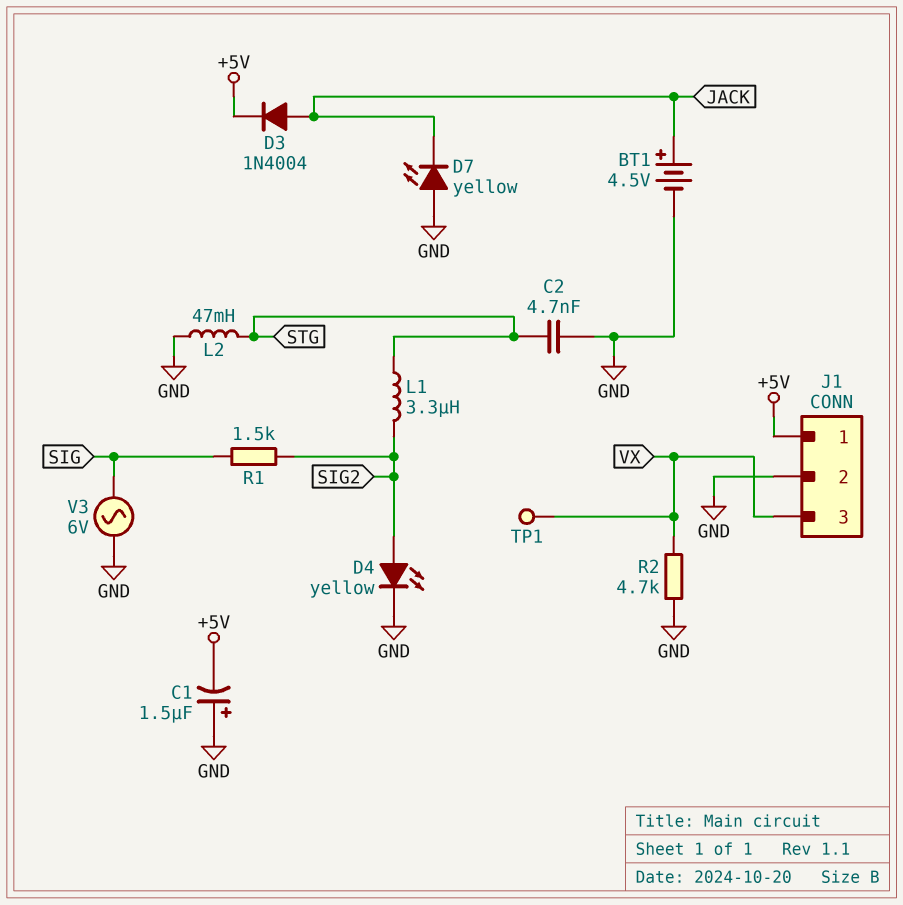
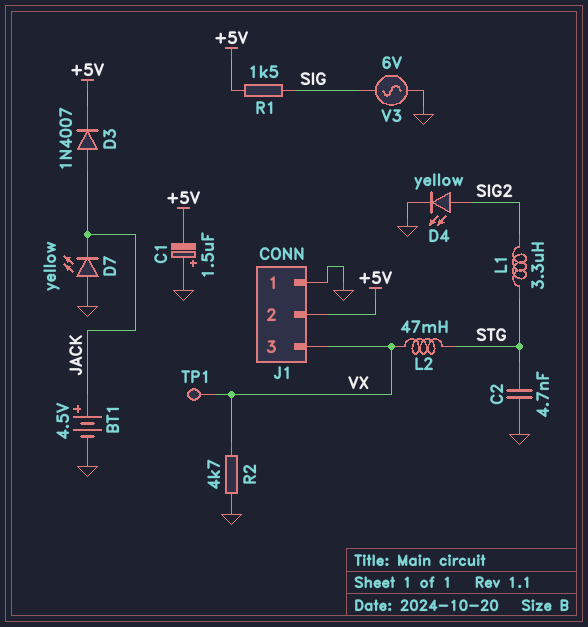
D3: diode 1N4004 (A JACK, K +5V) -> diode 1N4007 (A JACK, K +5V)
J1 pin 1: +5V -> GND
J1 pin 2: GND -> +5V
L2: 47mH (GND, STG) -> 47mH (STG, VX)
R1: 1.5k (SIG, SIG2) -> 1.5k (+5V, SIG)

